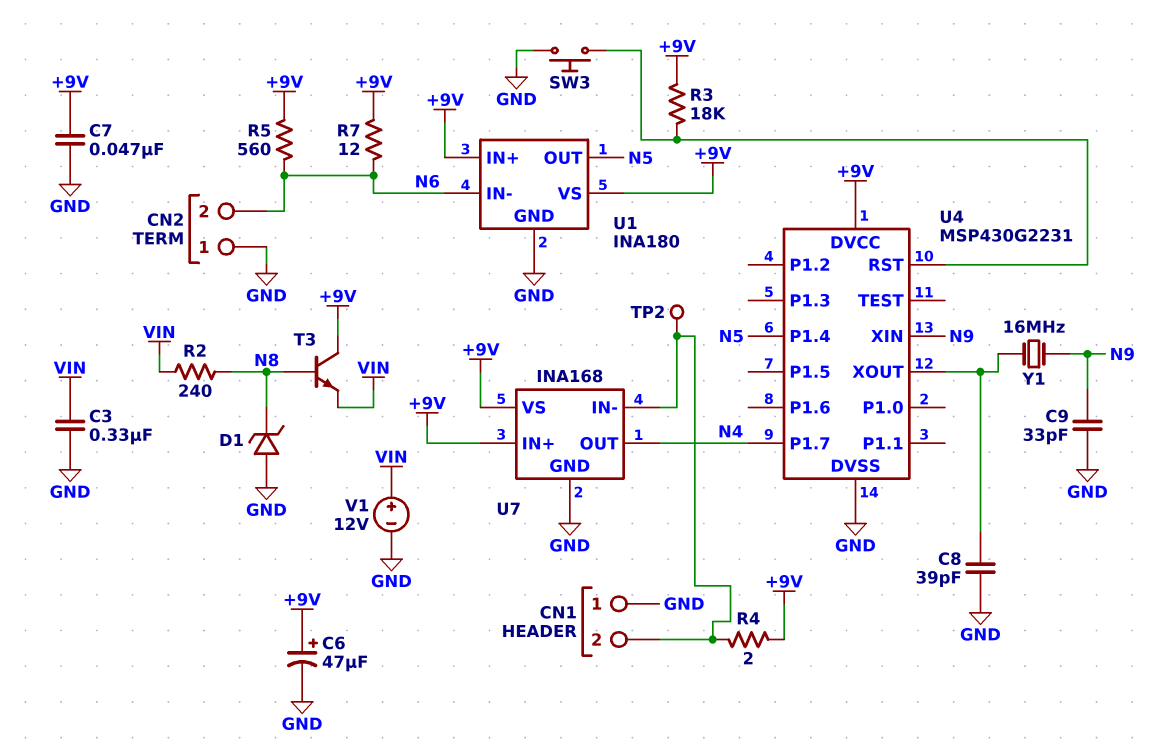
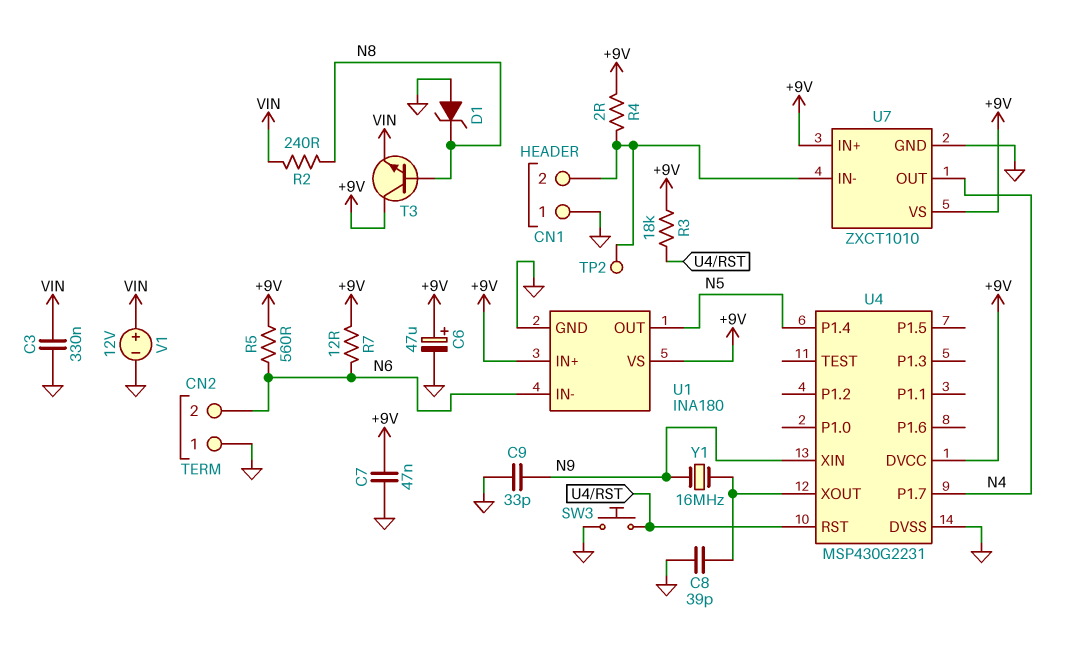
U7: INA168 -> ZXCT1010

